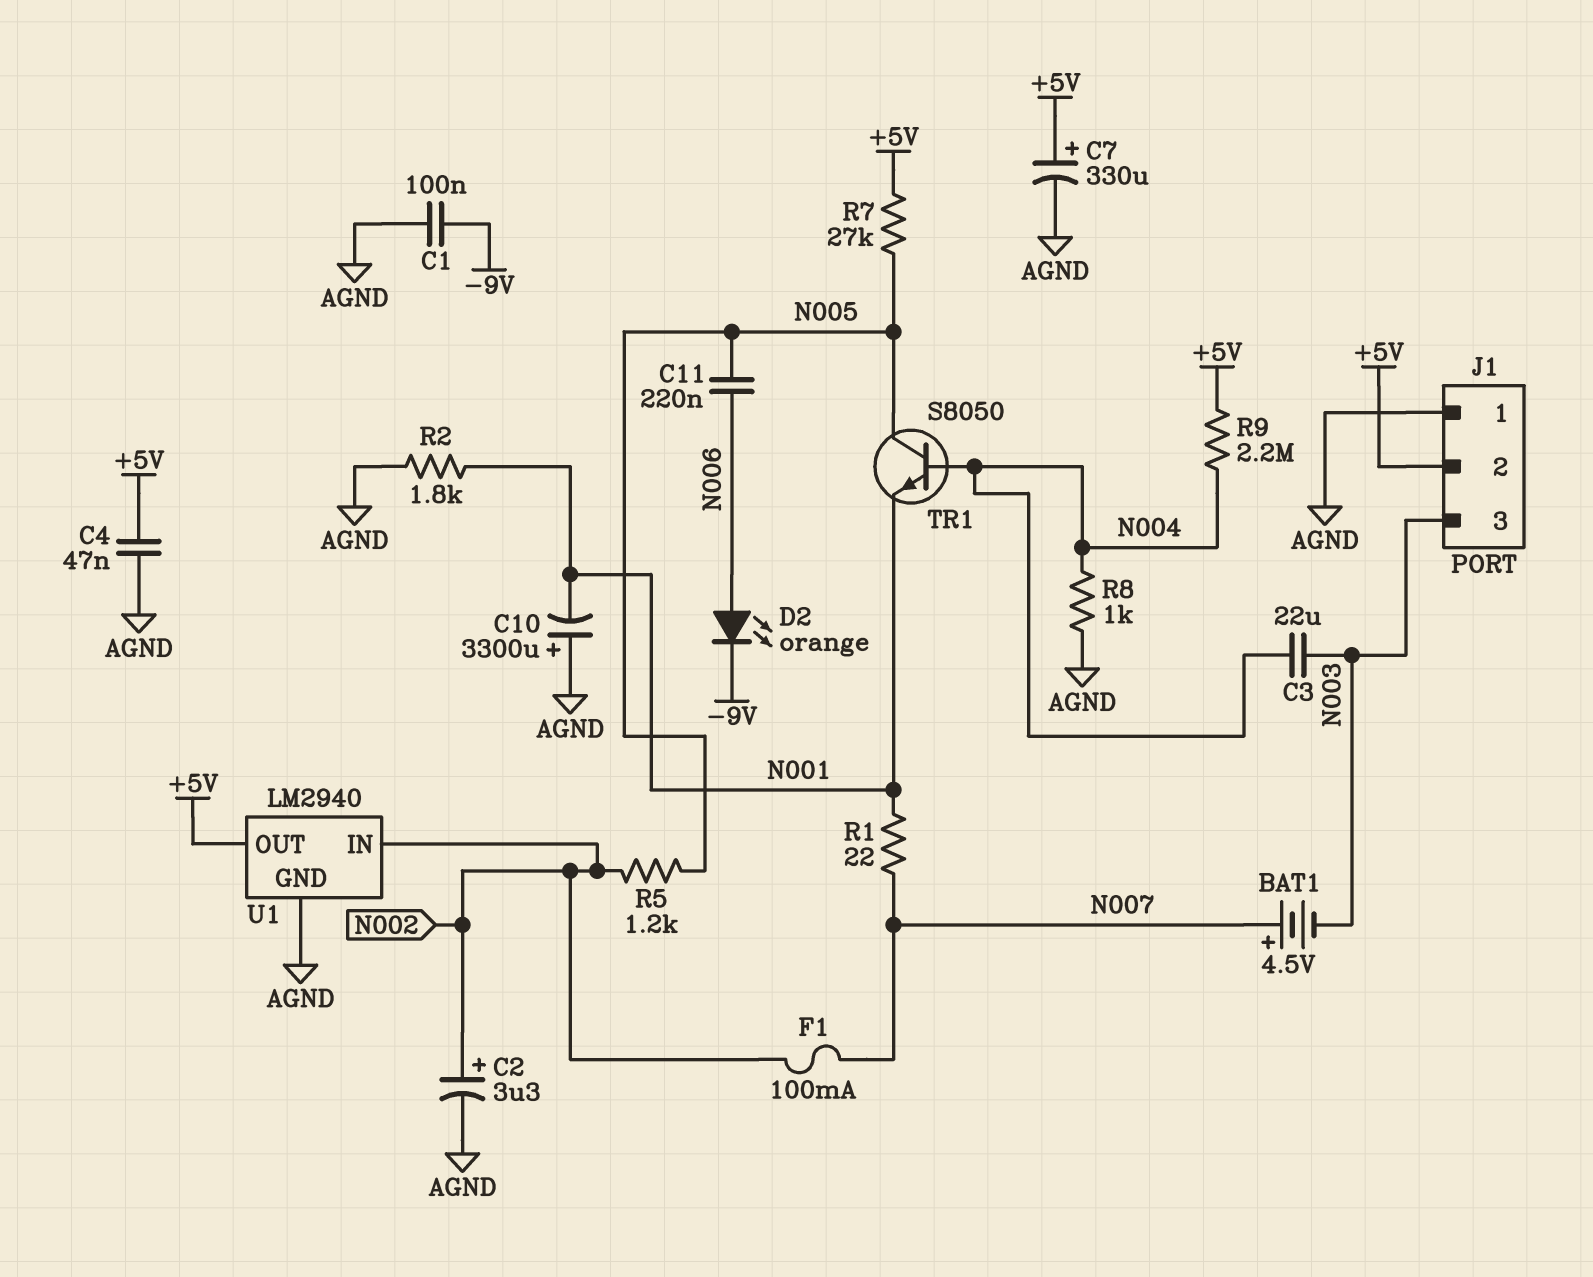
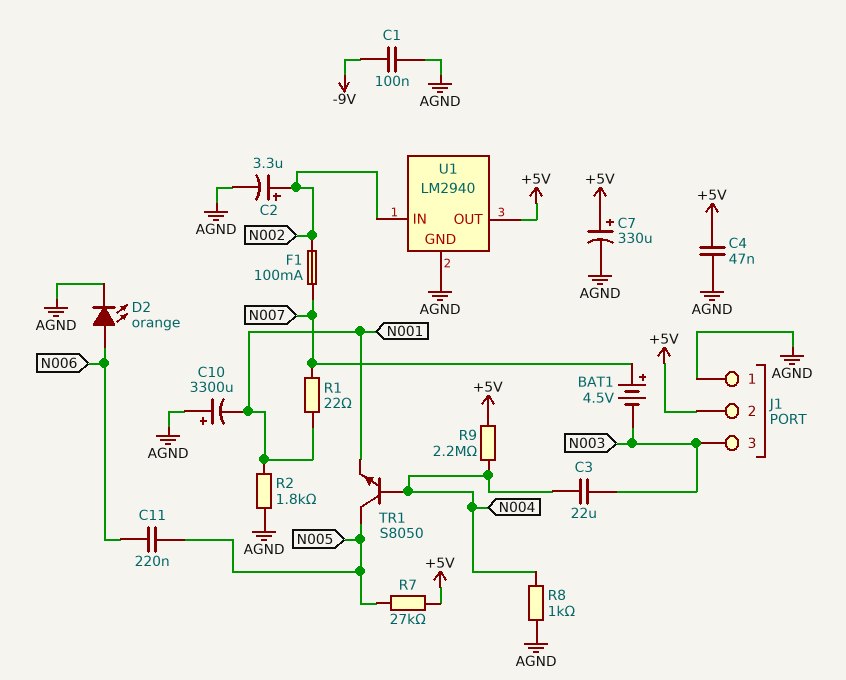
D2: LED orange (A N006, K -9V) -> LED orange (A N006, K AGND)
R5: 1.2k (N002, N005) -> none

